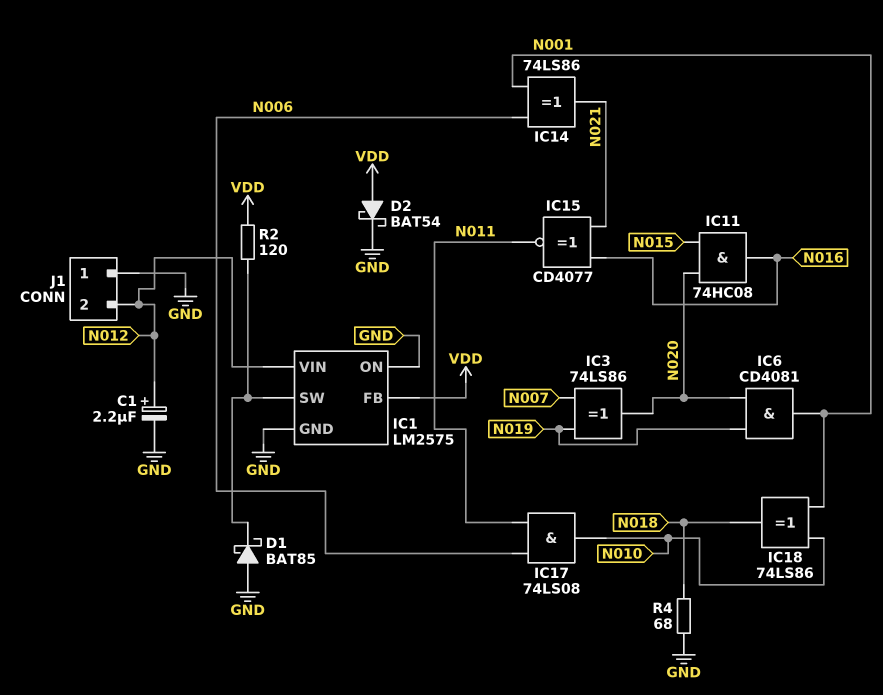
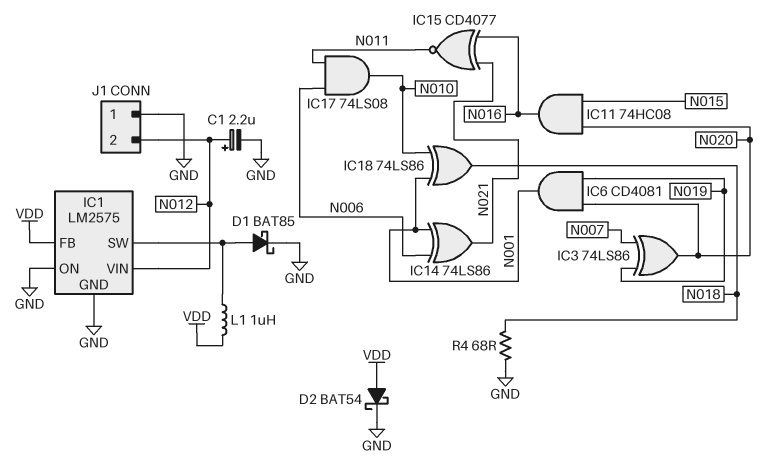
D1: schottky BAT85 (A GND, K IC1/SW) -> schottky BAT85 (A IC1/SW, K GND)
L1: none -> 1uH (IC1/SW, VDD)
R2: 120 (IC1/SW, VDD) -> none

